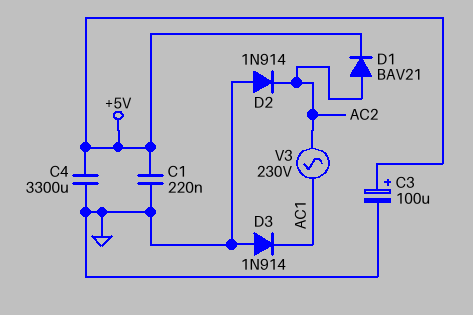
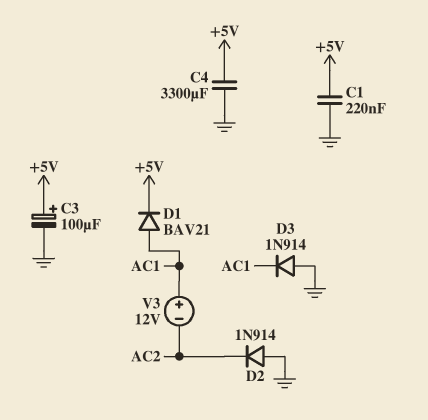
D1: diode BAV21 (A AC2, K +5V) -> diode BAV21 (A AC1, K +5V)
V3: AC 230V (AC1, AC2) -> 12V (plus AC1, minus AC2)

